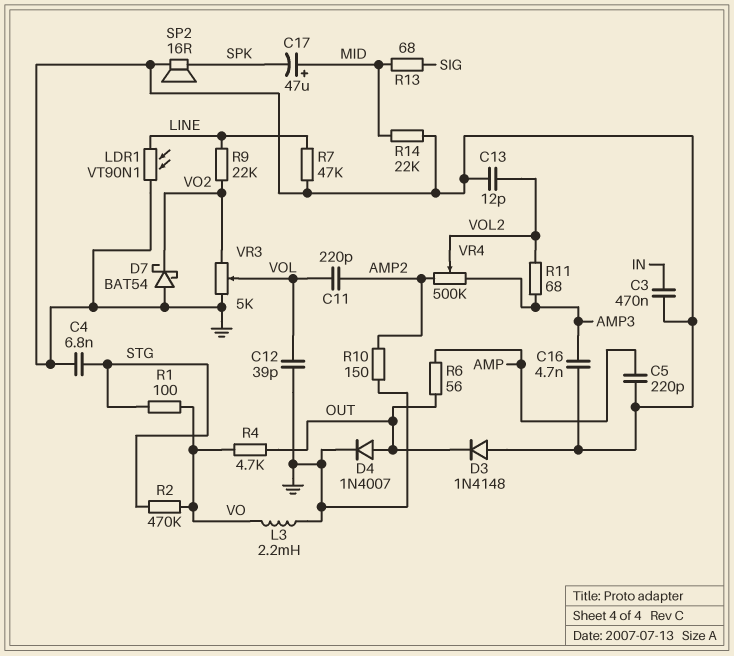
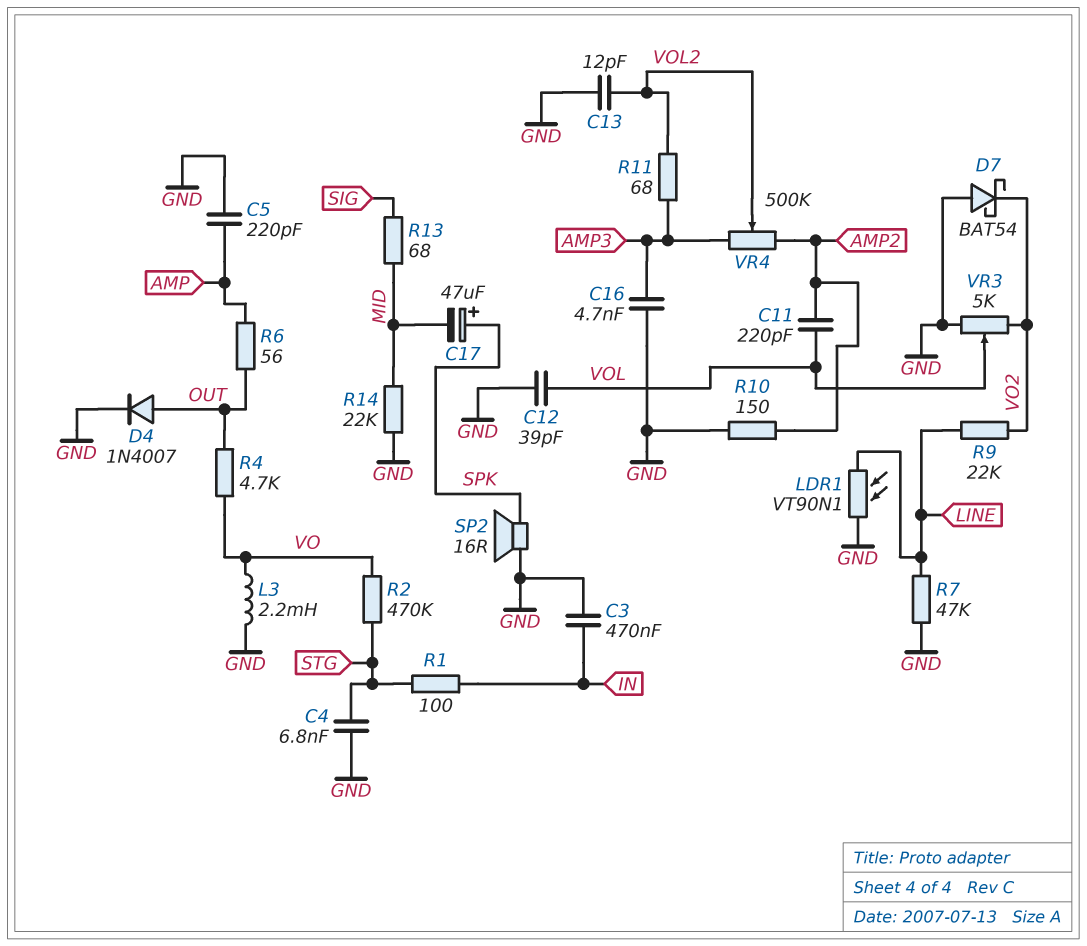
C17: 47uF (plus MID, minus SPK) -> 47uF (plus SPK, minus MID)
D3: diode 1N4148 (A GND, K OUT) -> none
R1: 100 (STG, VO) -> 100 (IN, STG)

